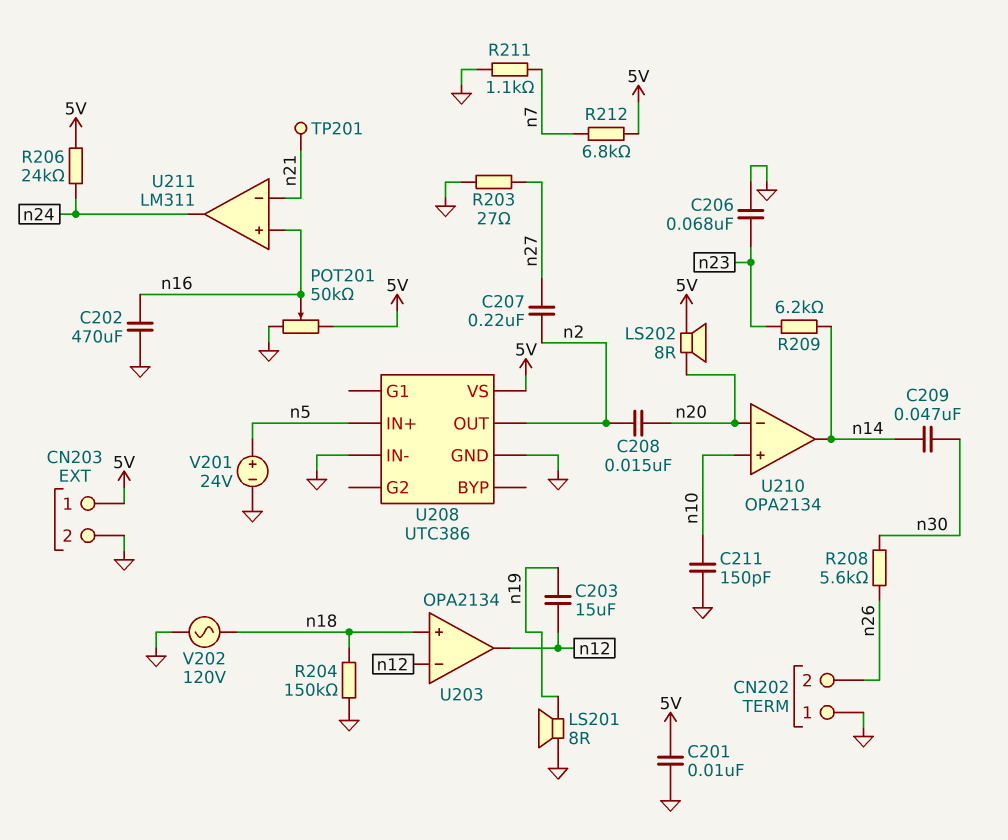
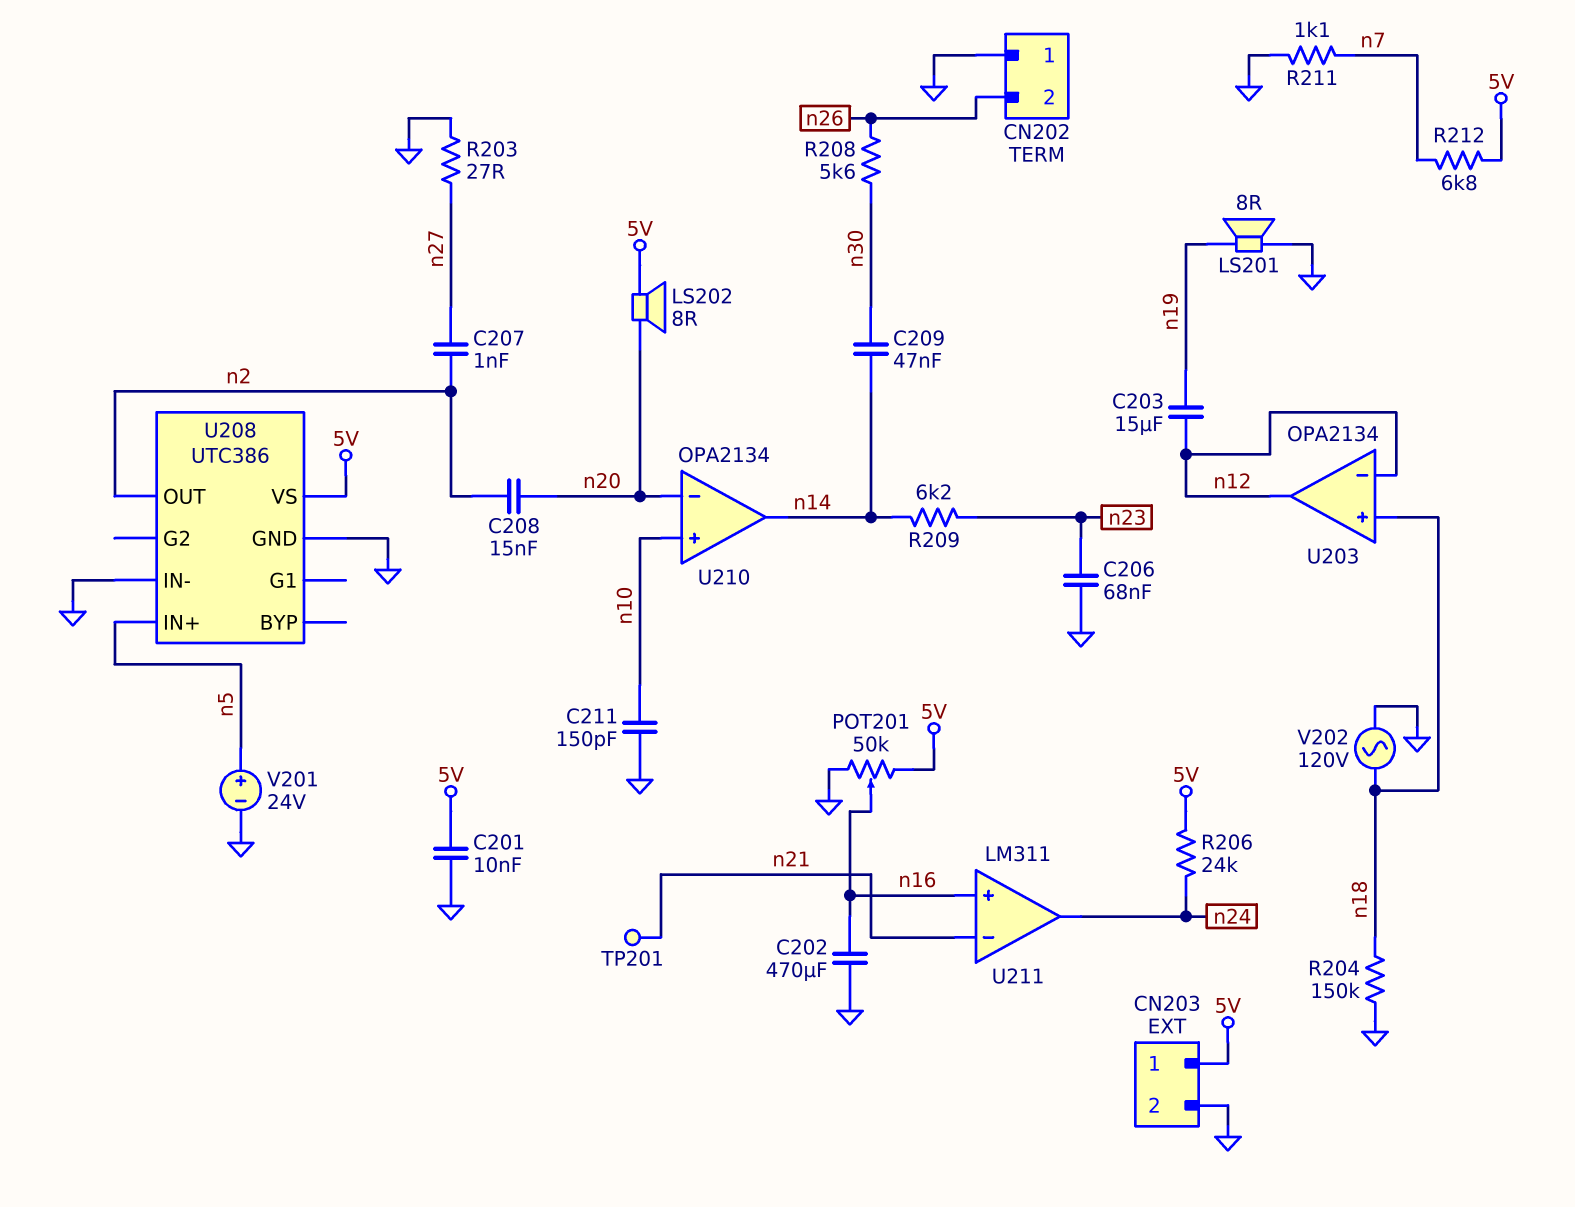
C207: 220nF (n2, n27) -> 1nF (n2, n27)

